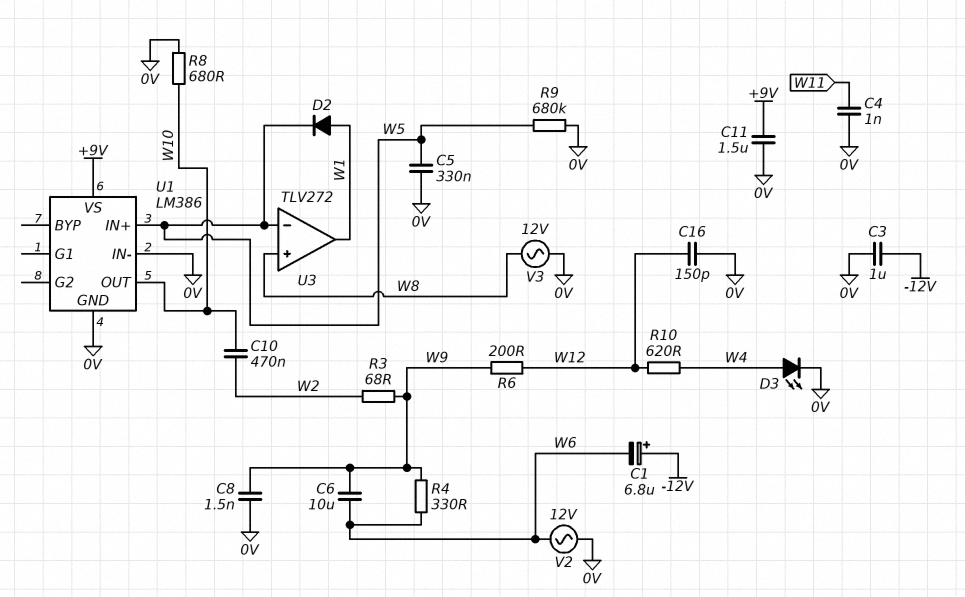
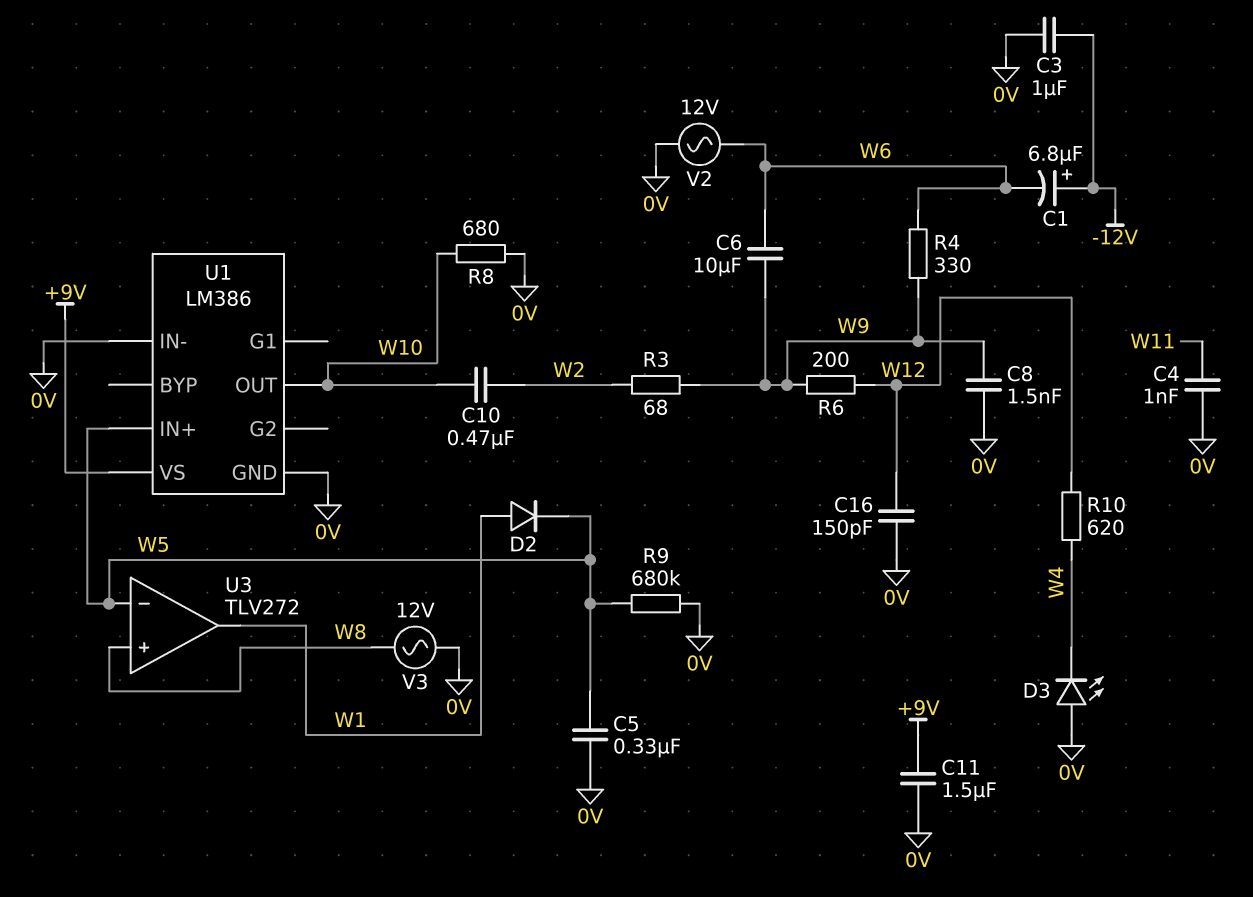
D3: LED (A W4, K 0V) -> LED (A 0V, K W4)

